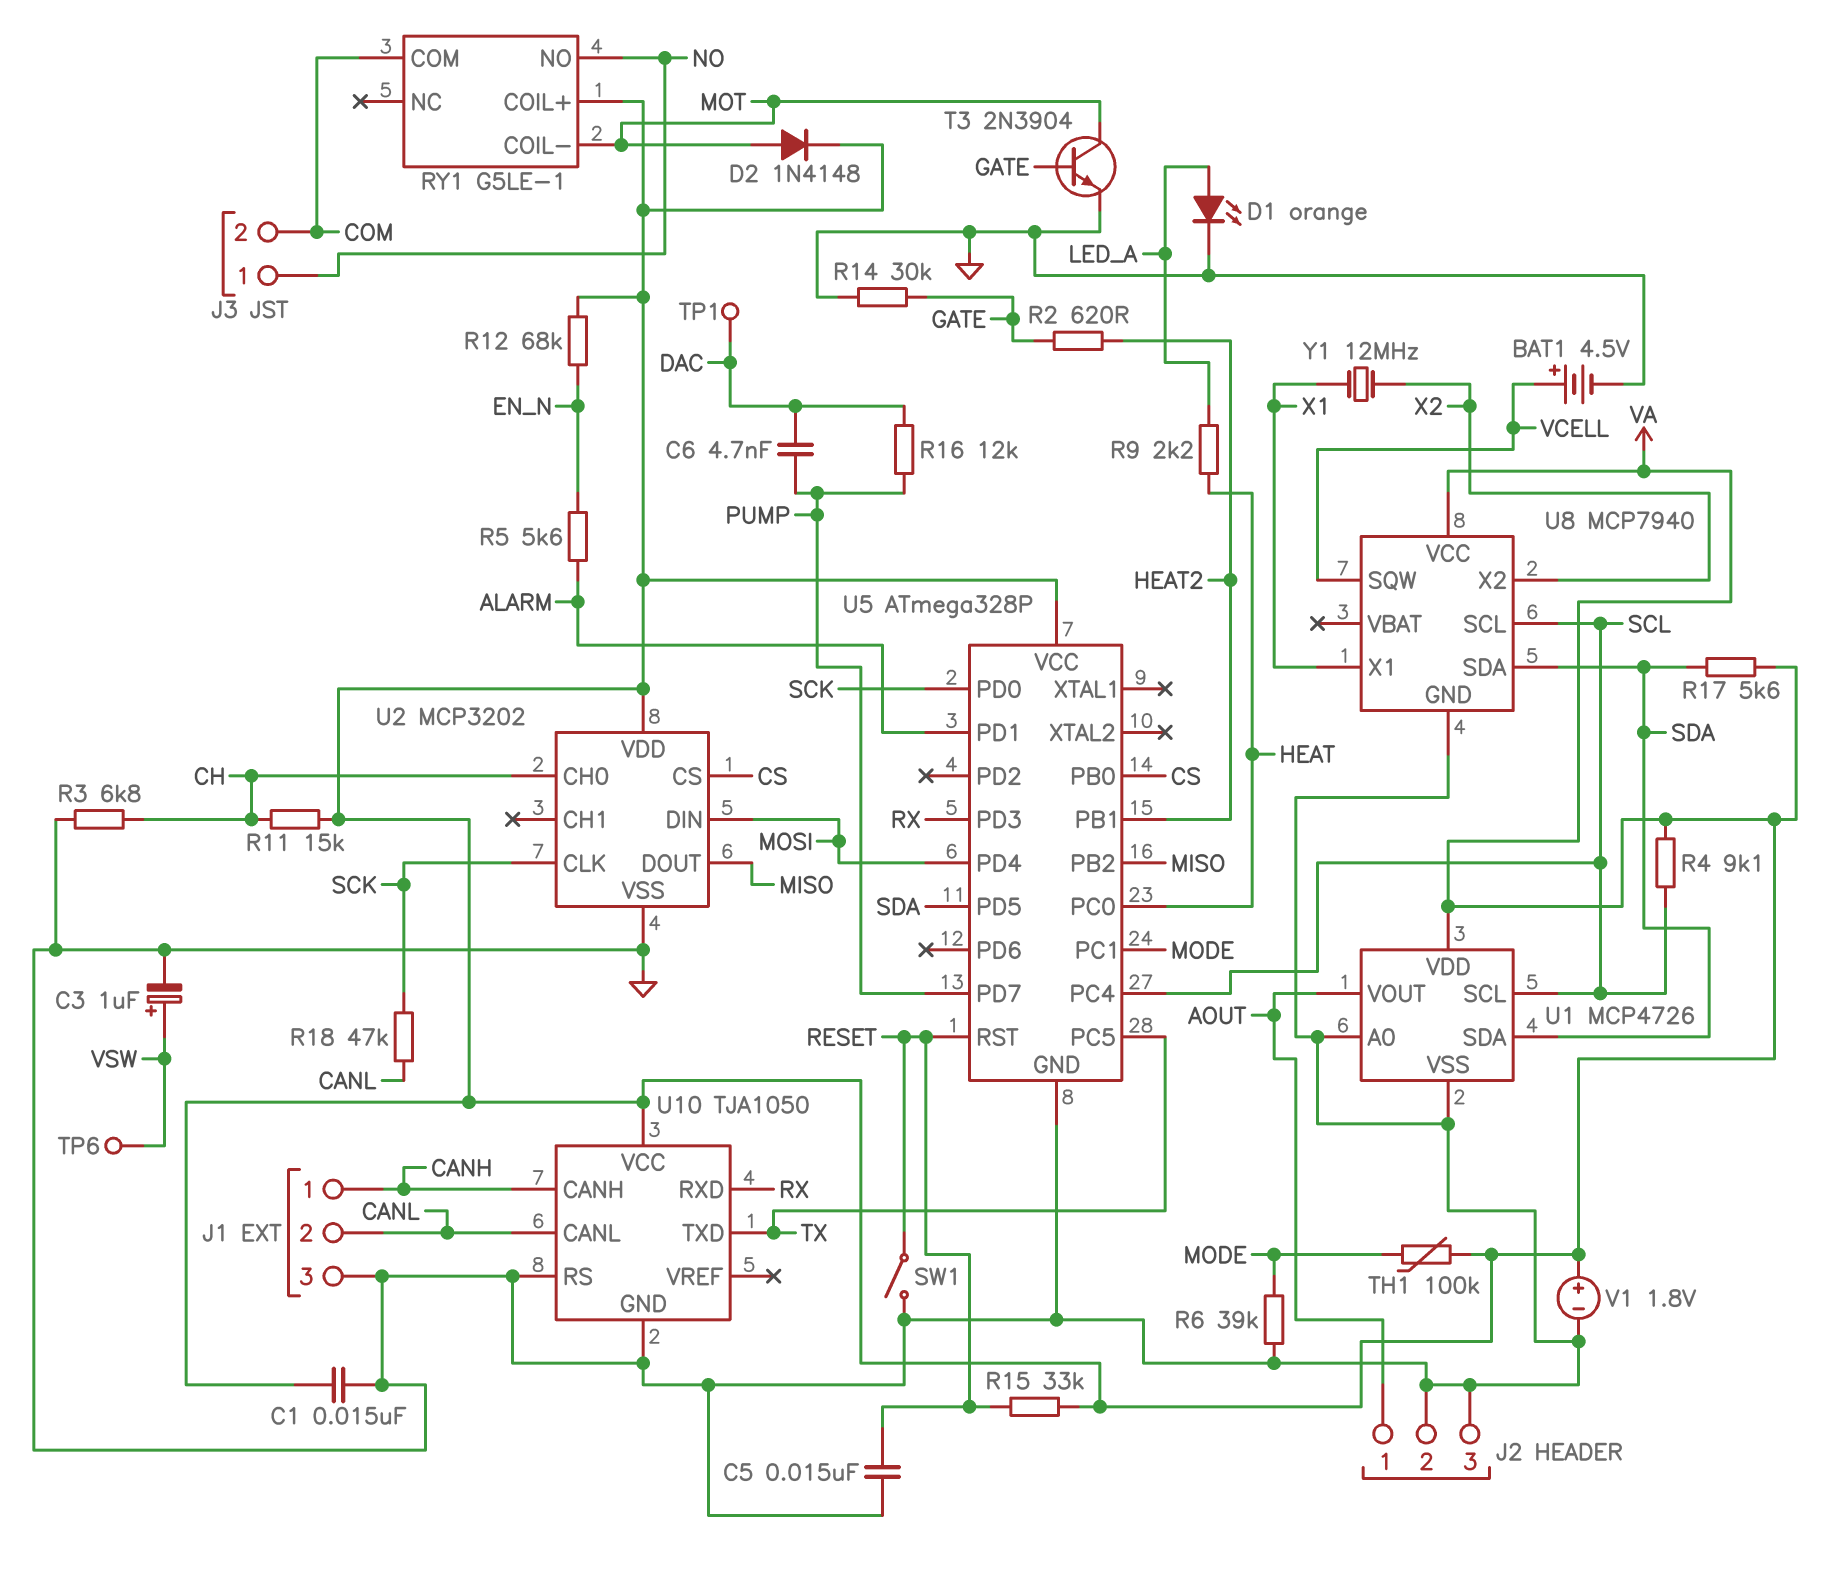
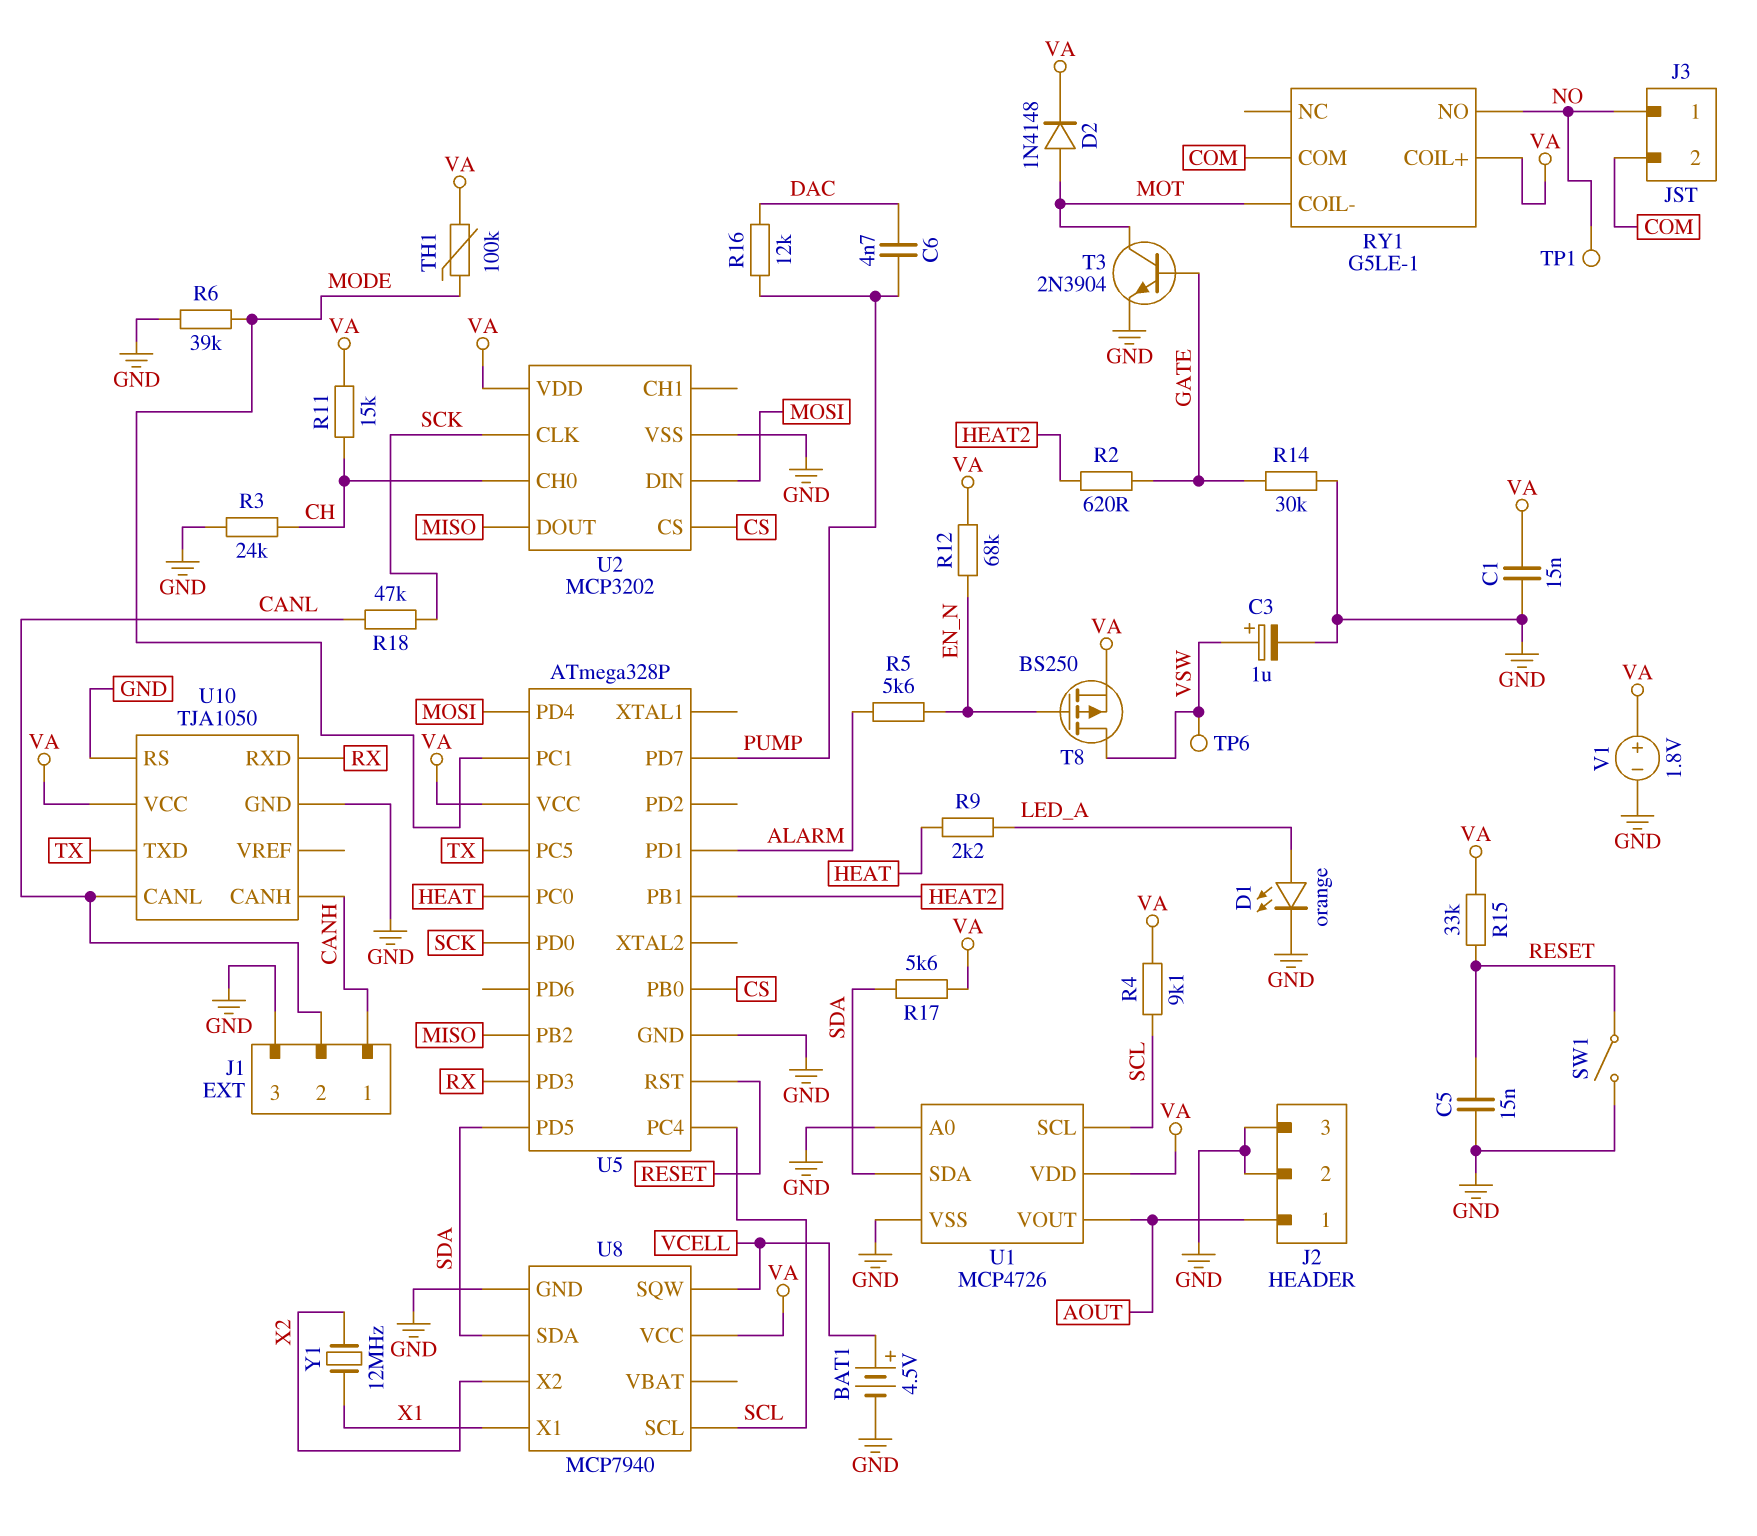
R3: 6.8k (CH, GND) -> 24k (CH, GND)
T8: none -> PMOS BS250 (G EN_N, D VSW, S VA)
TP1: test point (DAC) -> test point (NO)

